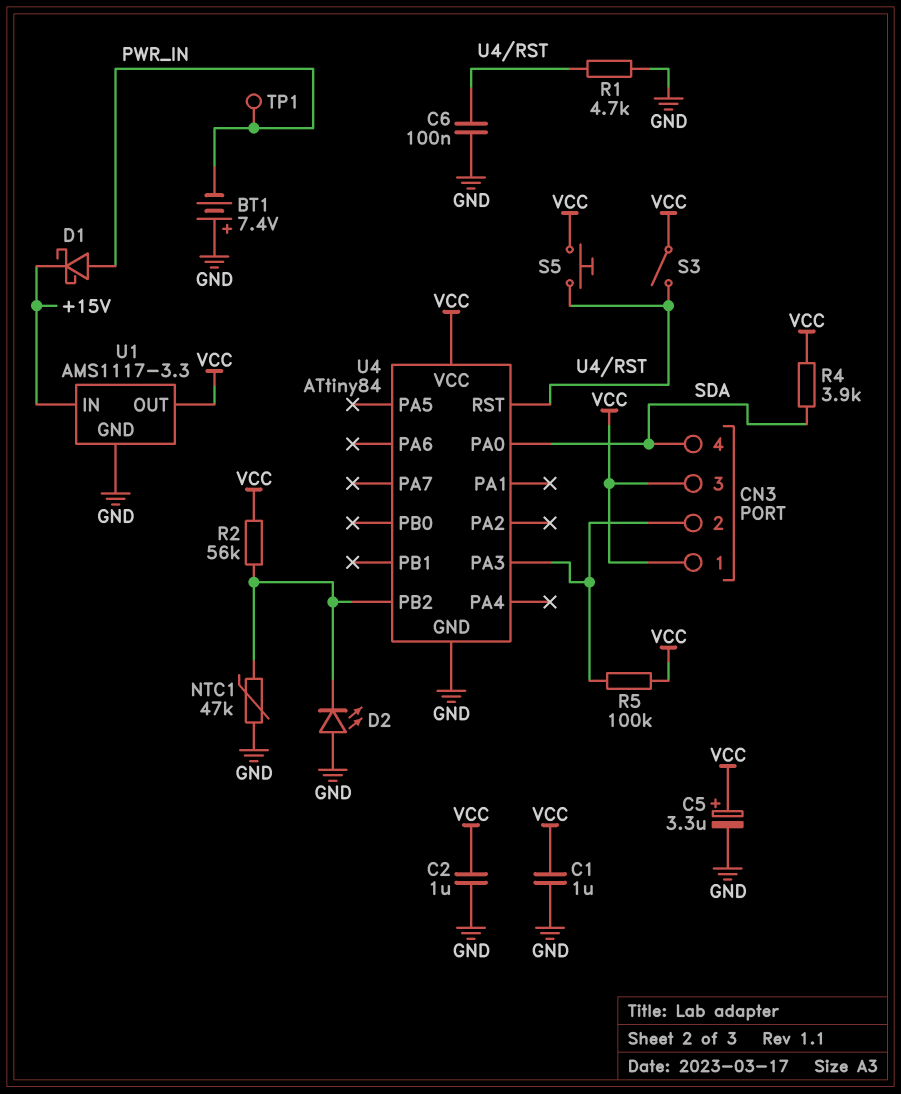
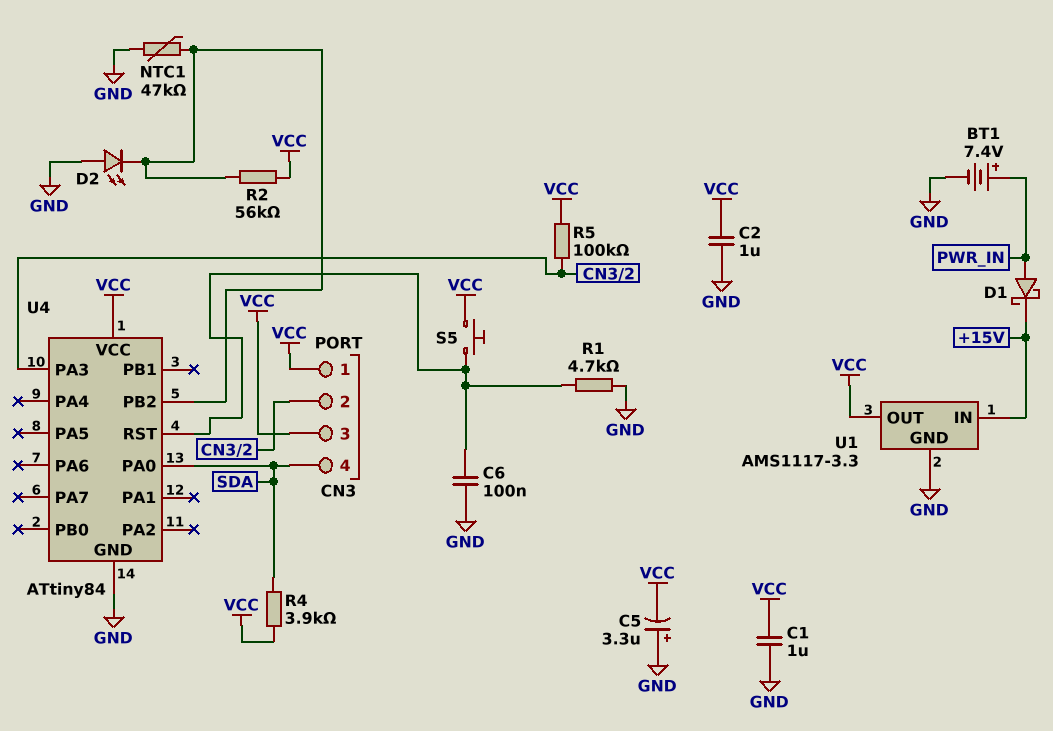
BT1: 7.4V (plus GND, minus PWR_IN) -> 7.4V (plus PWR_IN, minus GND)
C5: 3.3uF (plus VCC, minus GND) -> 3.3uF (plus GND, minus VCC)
S3: switch (U4/RST, VCC) -> none
TP1: test point (PWR_IN) -> none

